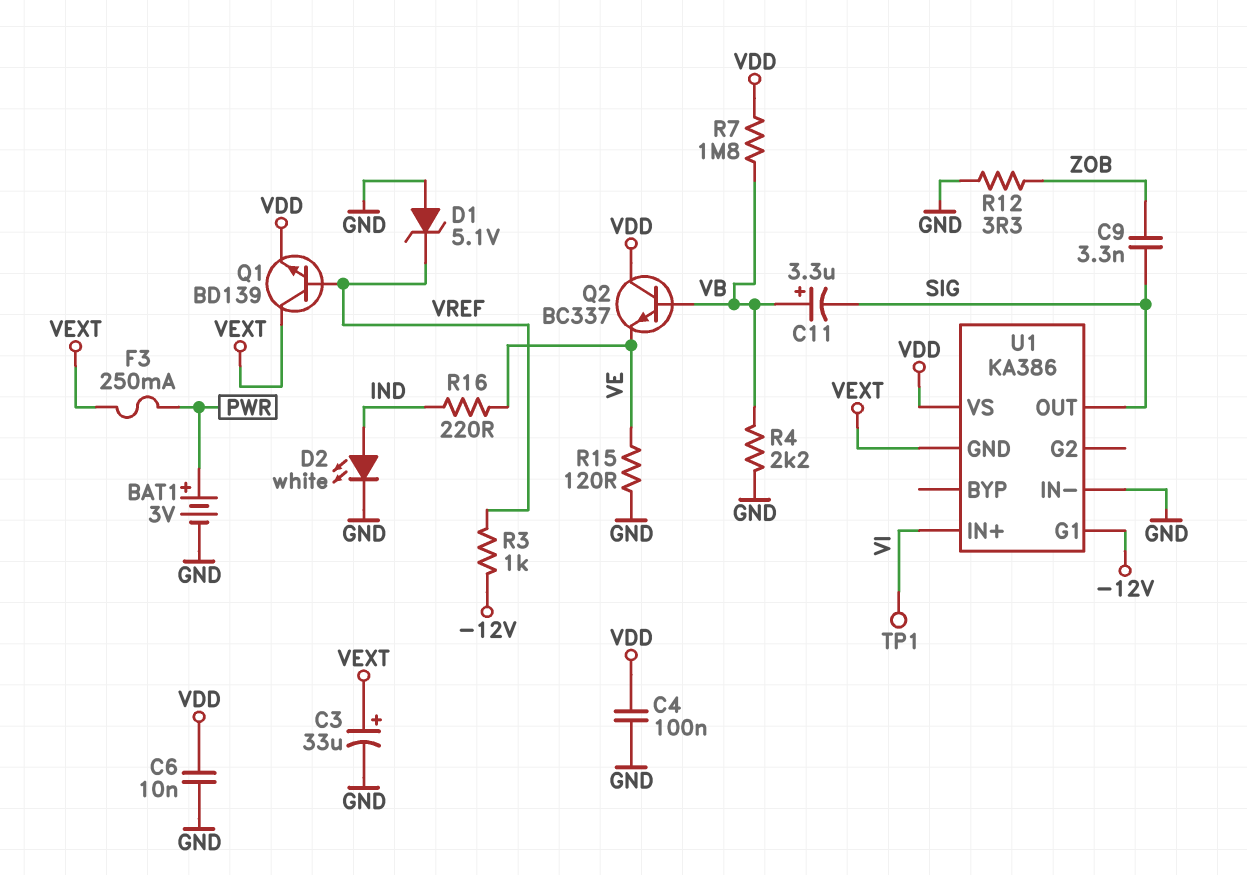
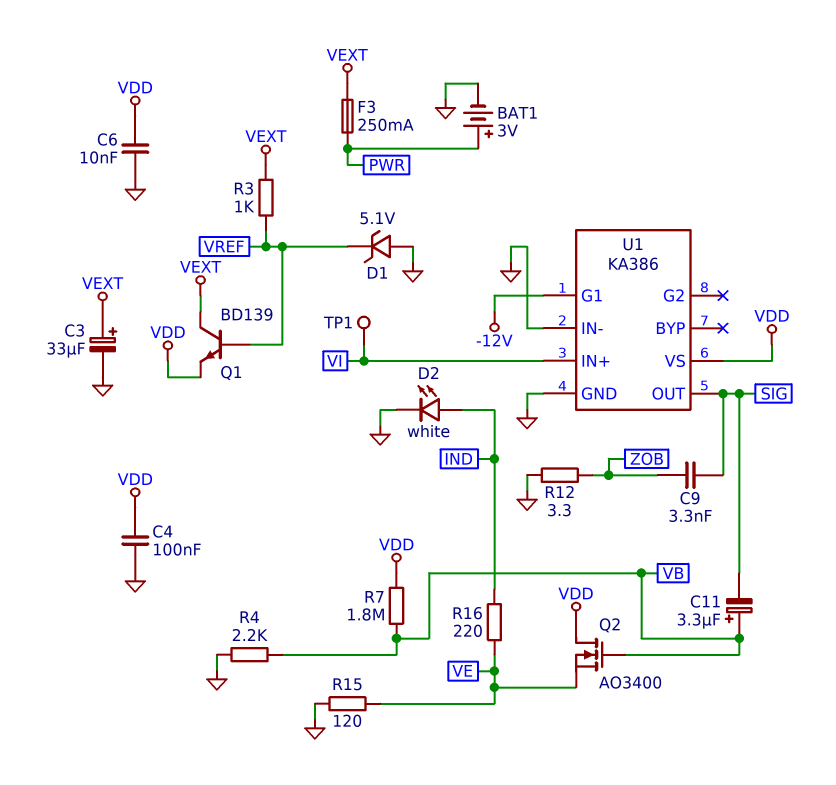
Q2: NPN BC337 (B VB, C VDD, E VE) -> NMOS AO3400 (G VB, D VDD, S VE)
R3: 1k (-12V, VREF) -> 1k (VEXT, VREF)
U1 pin GND: VEXT -> GND

